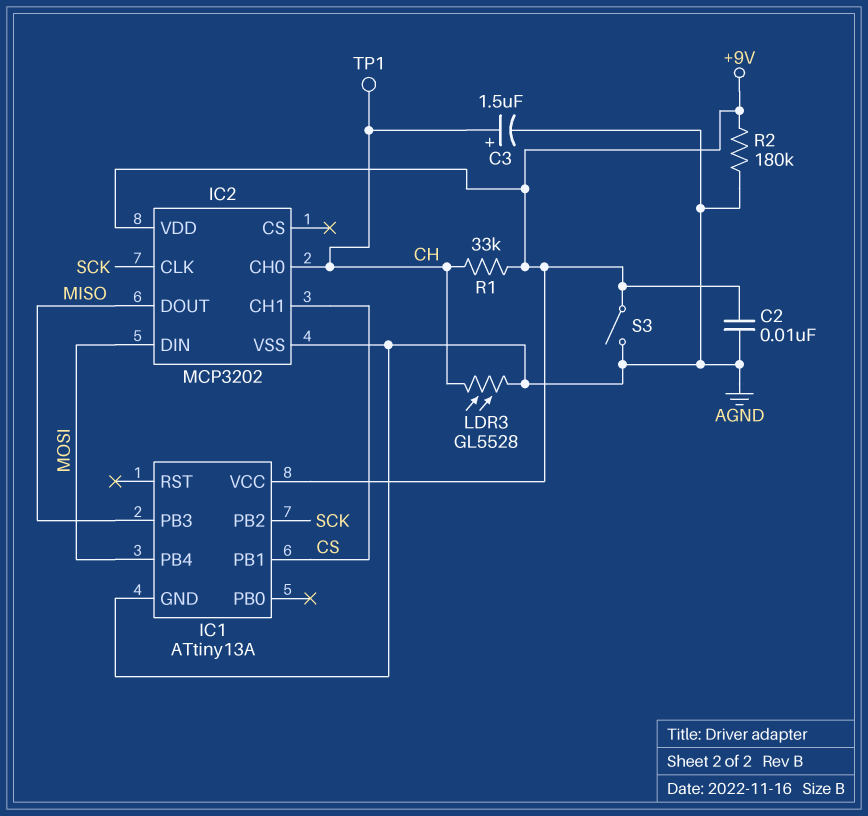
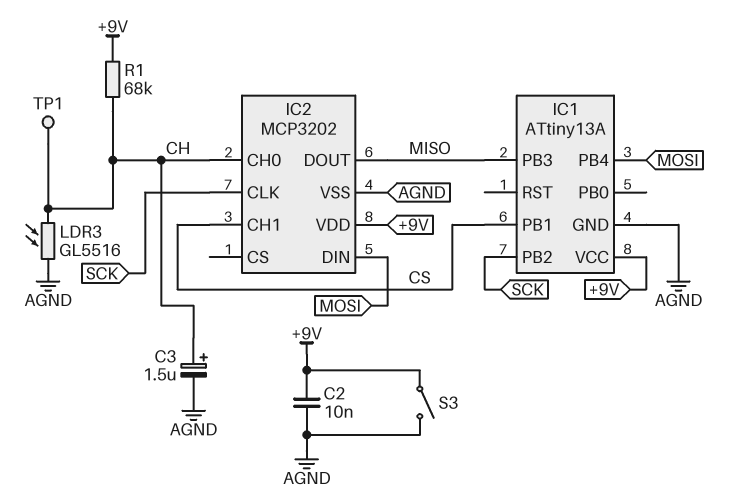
LDR3: GL5528 (AGND, CH) -> GL5516 (AGND, CH)
R1: 33k (+9V, CH) -> 68k (+9V, CH)
R2: 180k (+9V, AGND) -> none

